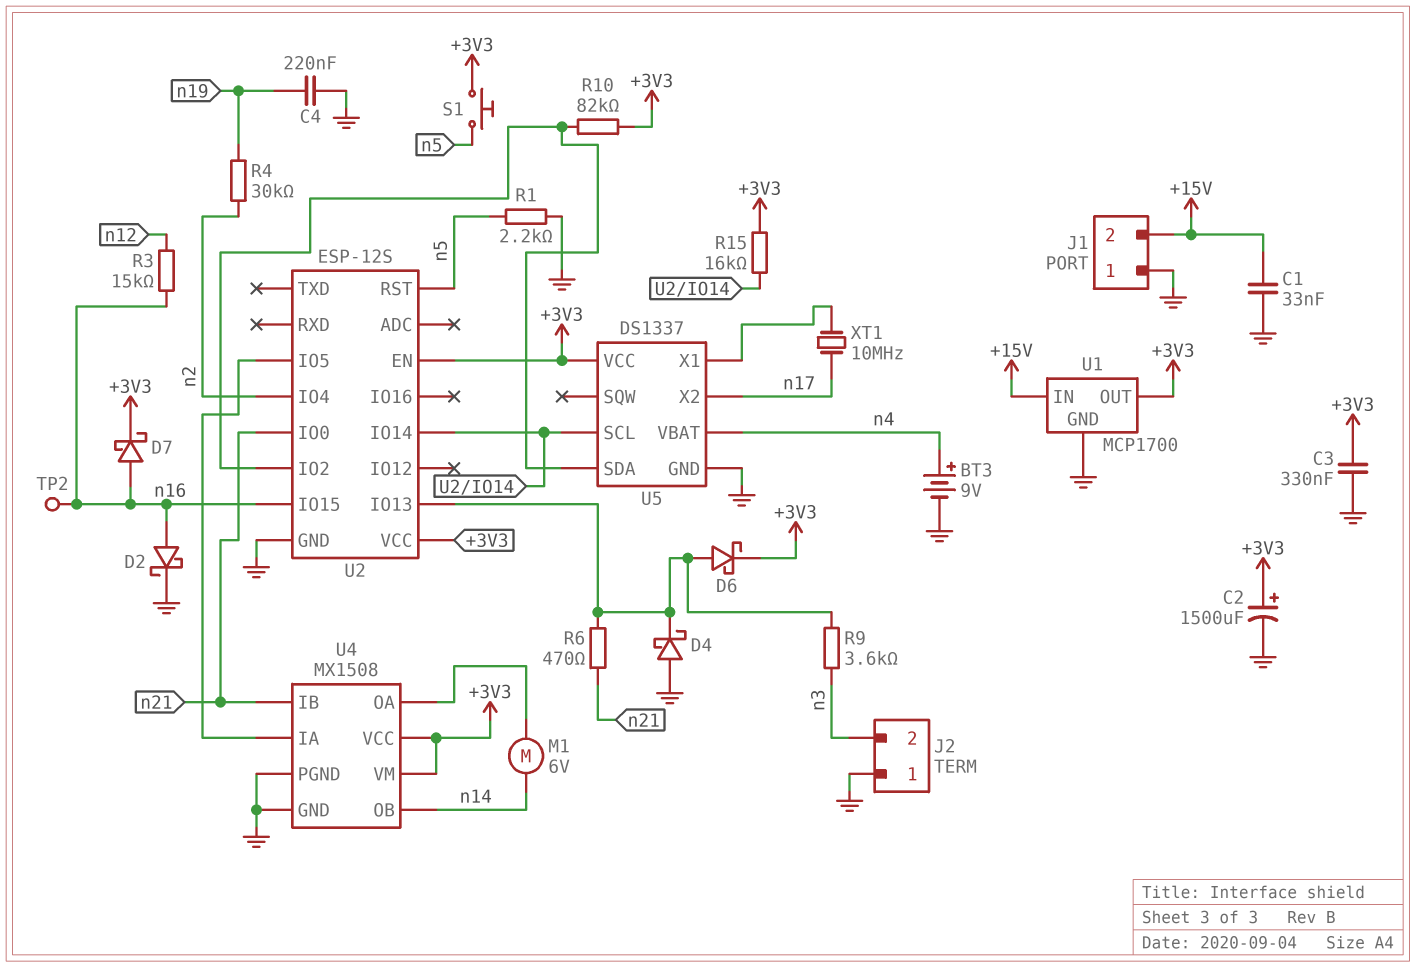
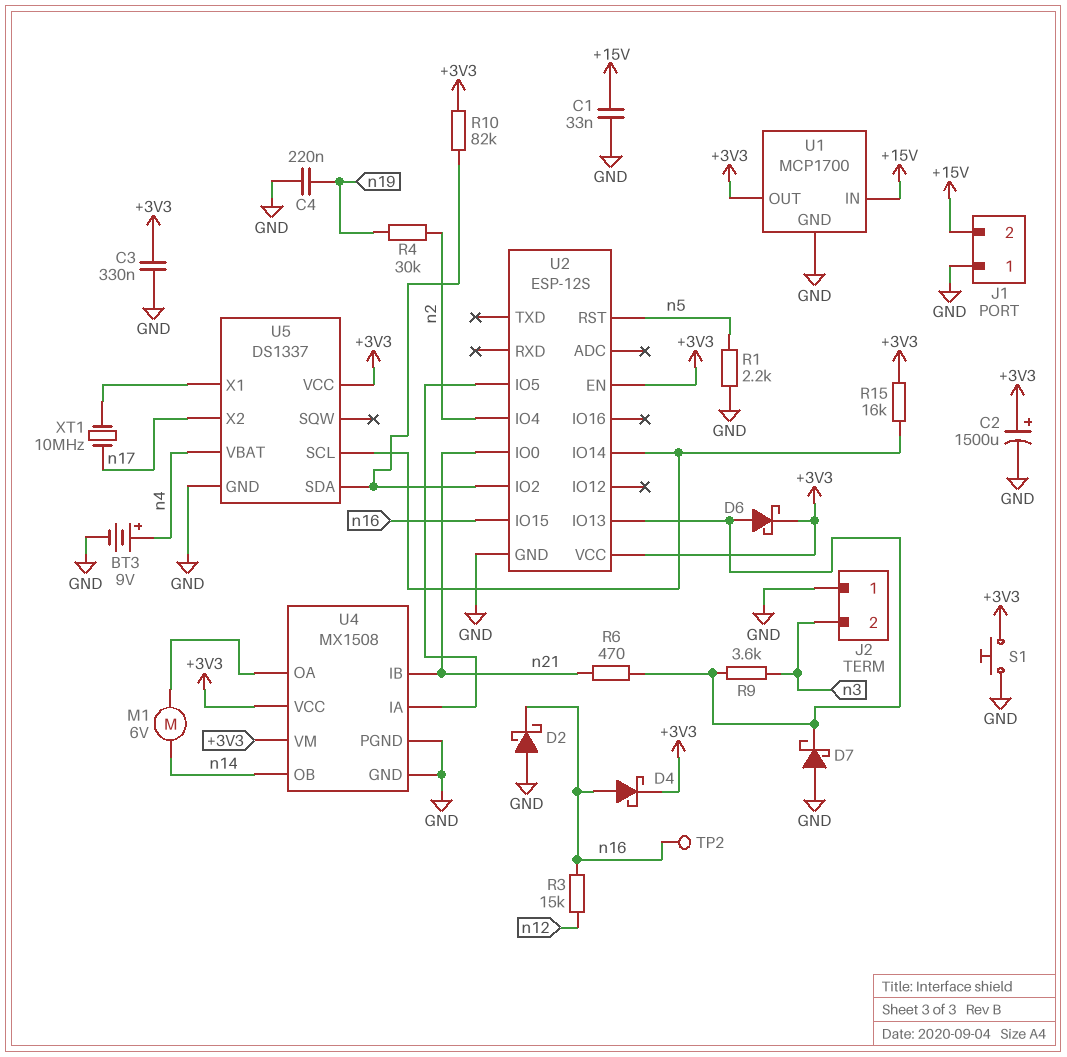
D2: schottky (A n16, K GND) -> schottky (A GND, K n16)
D4: schottky (A GND, K U2/IO13) -> schottky (A n16, K +3V3)
D7: schottky (A n16, K +3V3) -> schottky (A GND, K U2/IO13)
S1: button (+3V3, n5) -> button (+3V3, GND)

